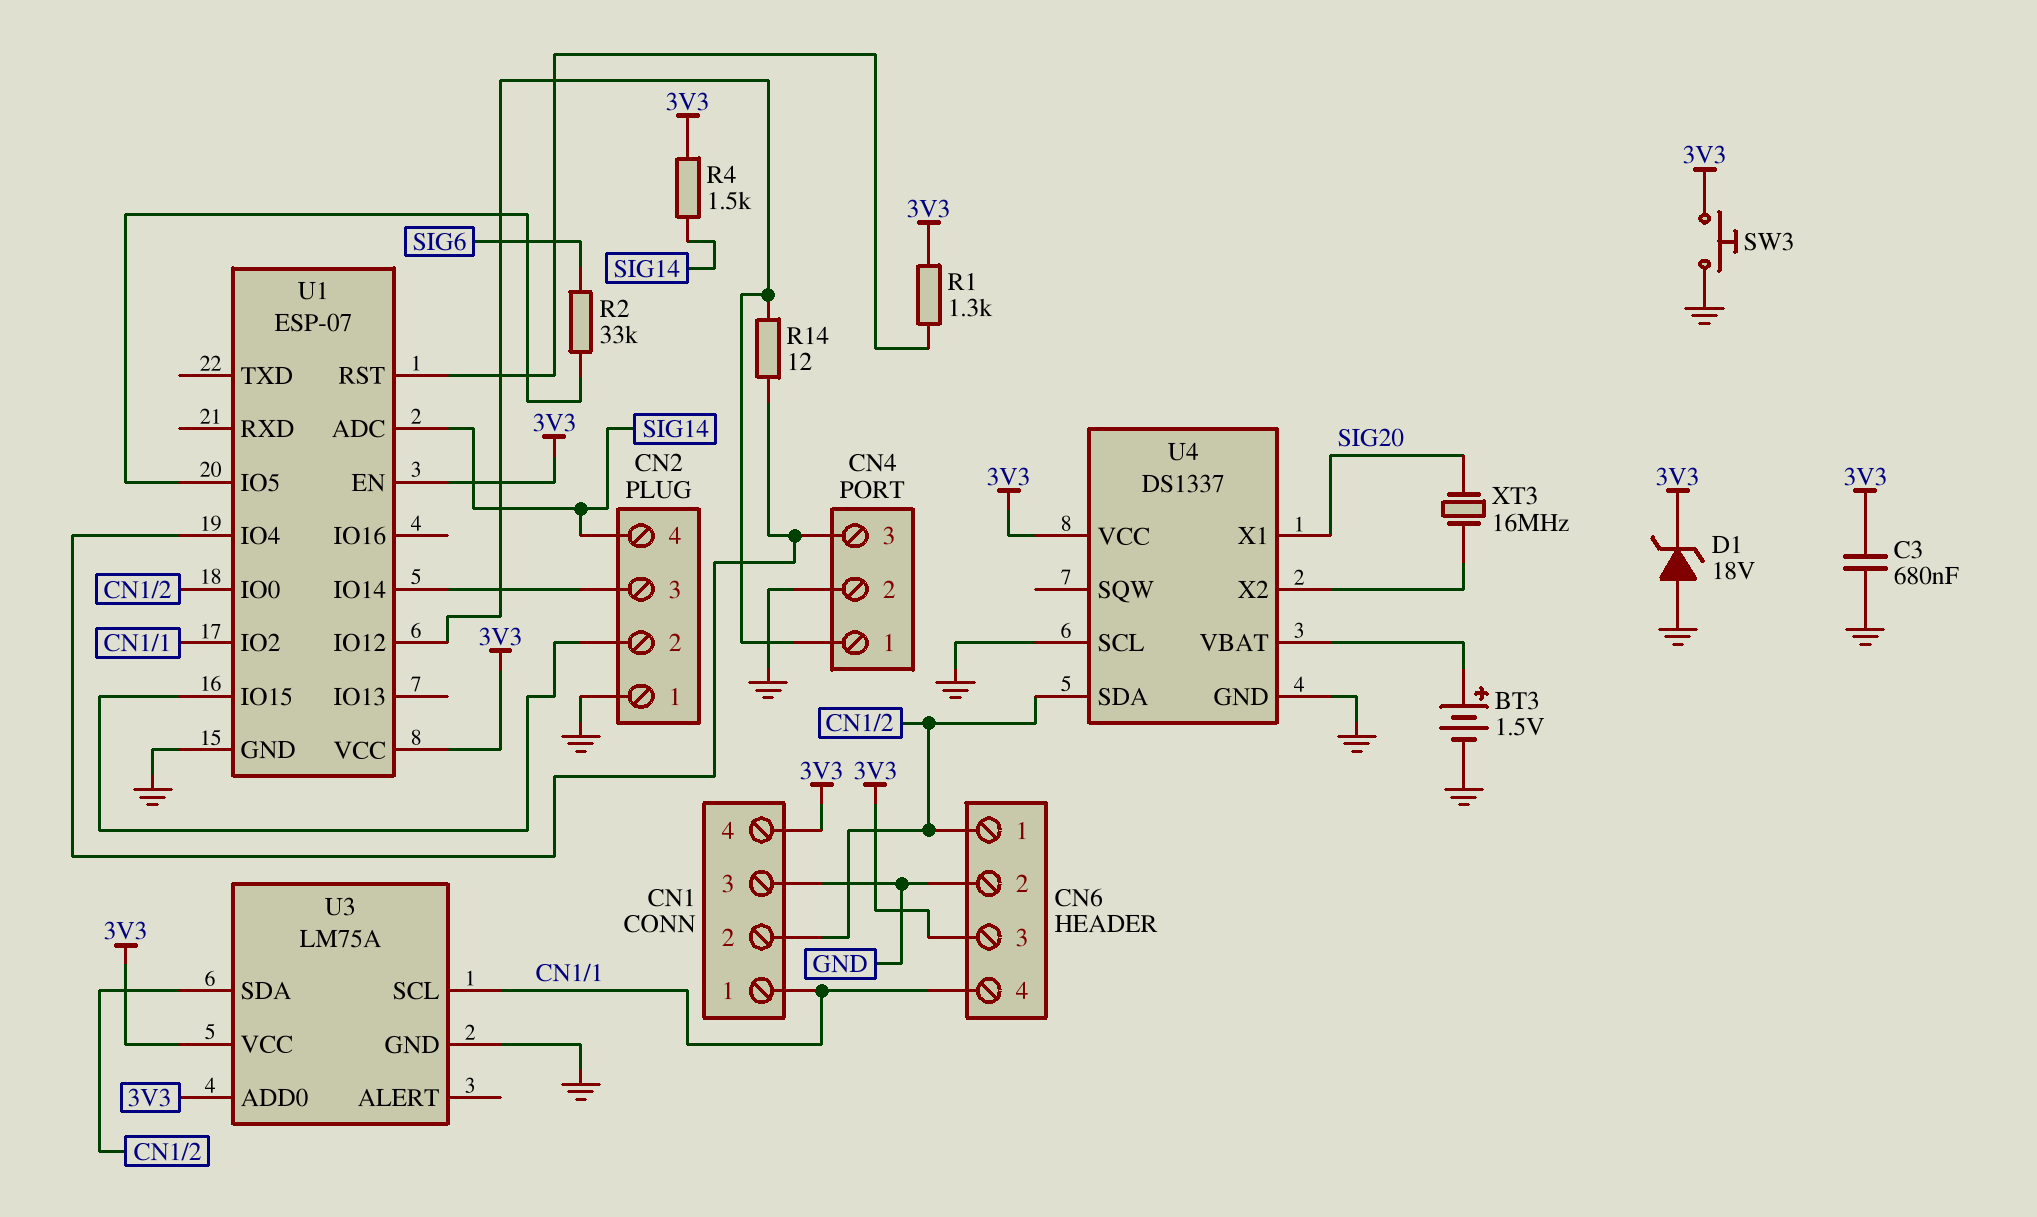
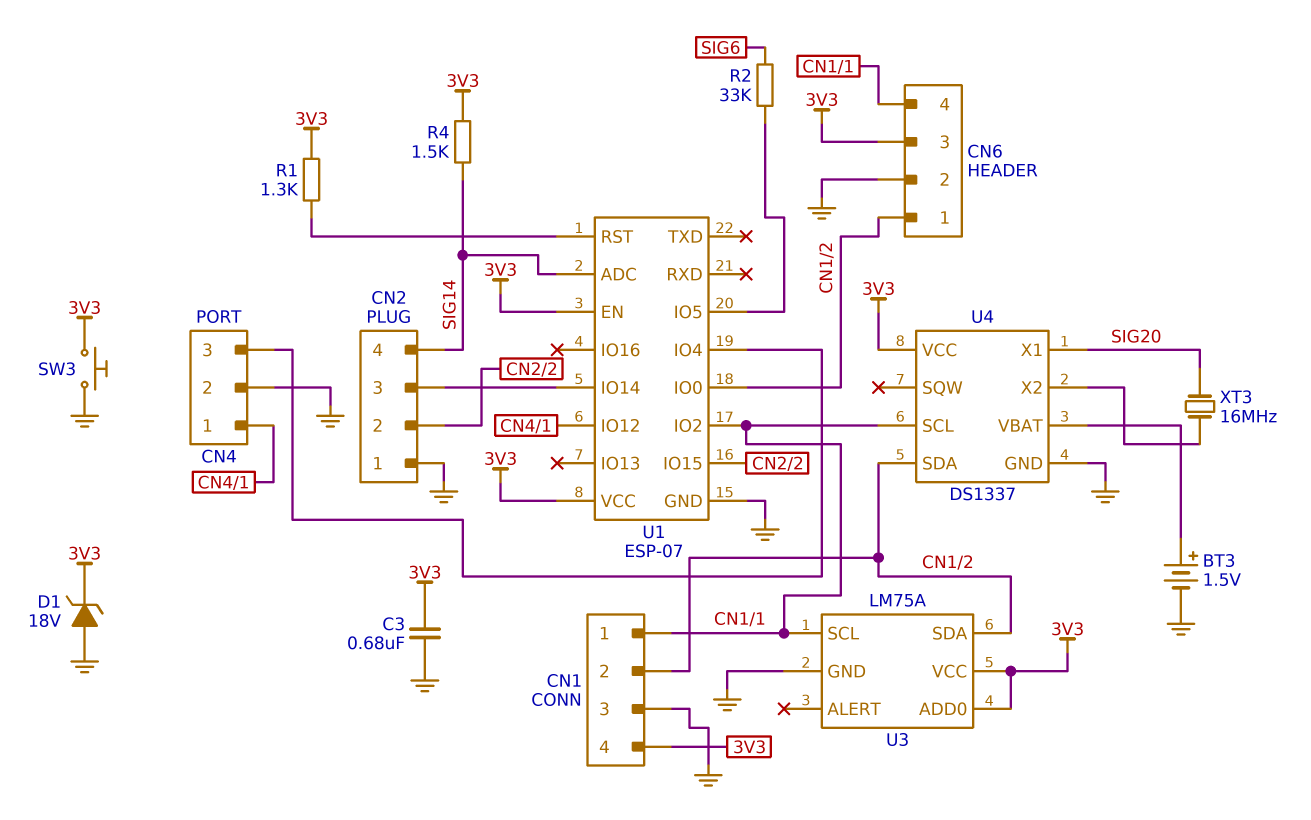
R14: 12 (CN4/1, CN4/3) -> none
U4 pin SCL: GND -> CN1/1

